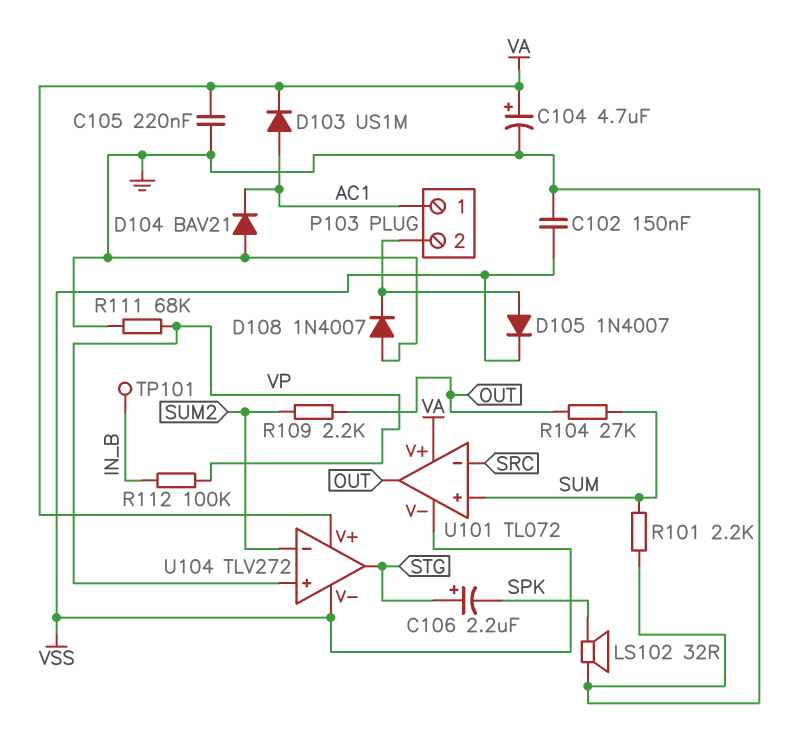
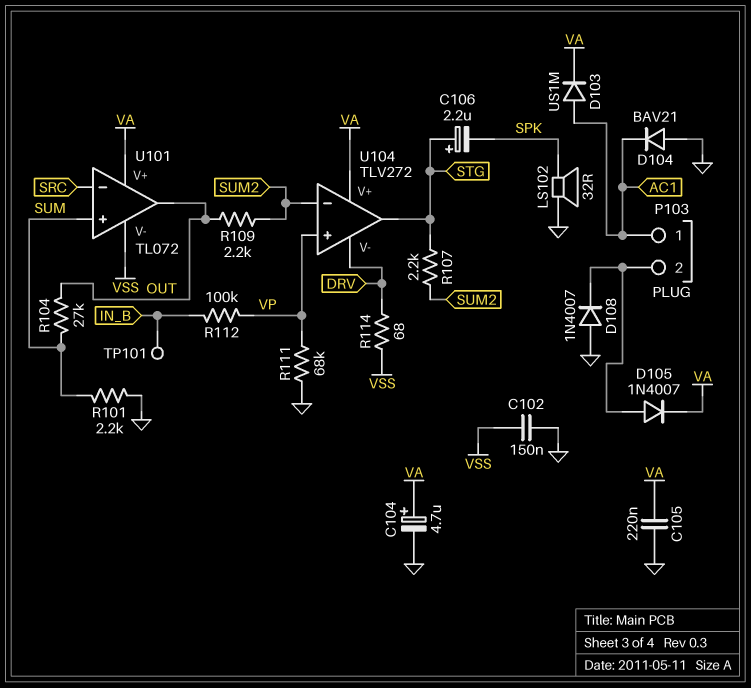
D105: diode 1N4007 (A P103/2, K VSS) -> diode 1N4007 (A P103/2, K VA)
R107: none -> 2.2k (STG, SUM2)
R114: none -> 68 (DRV, VSS)
U104 pin V-: VSS -> DRV

